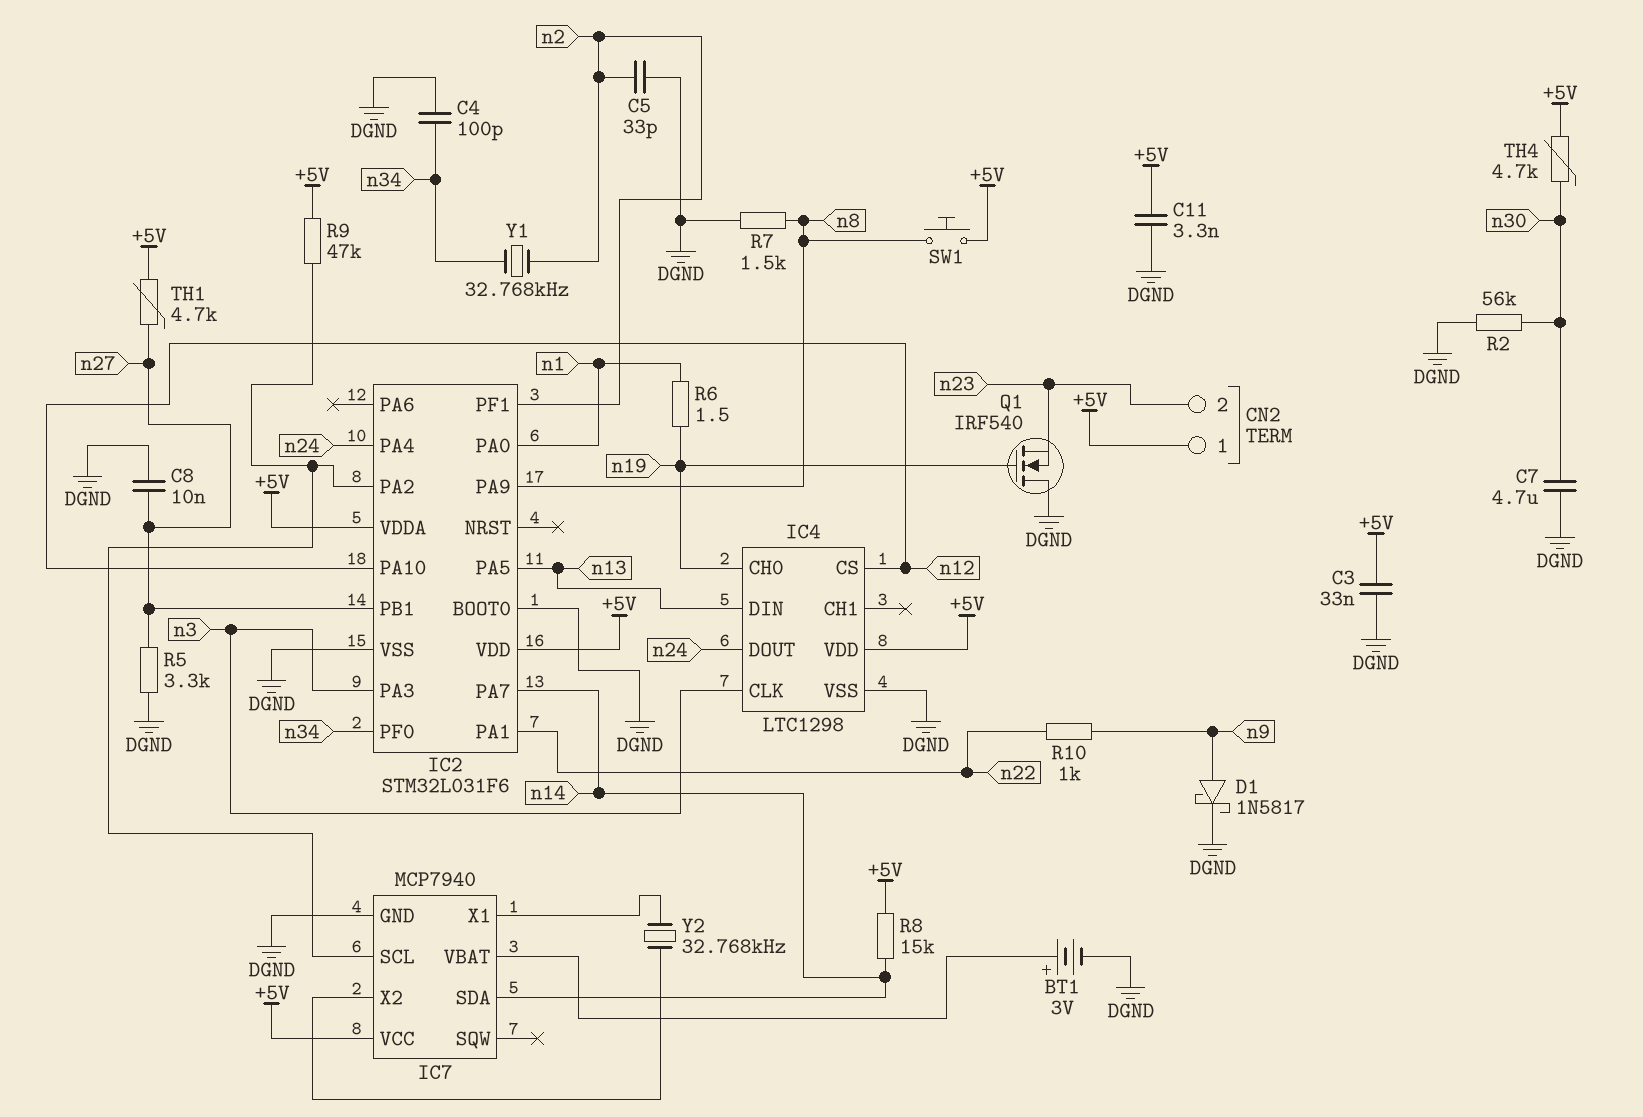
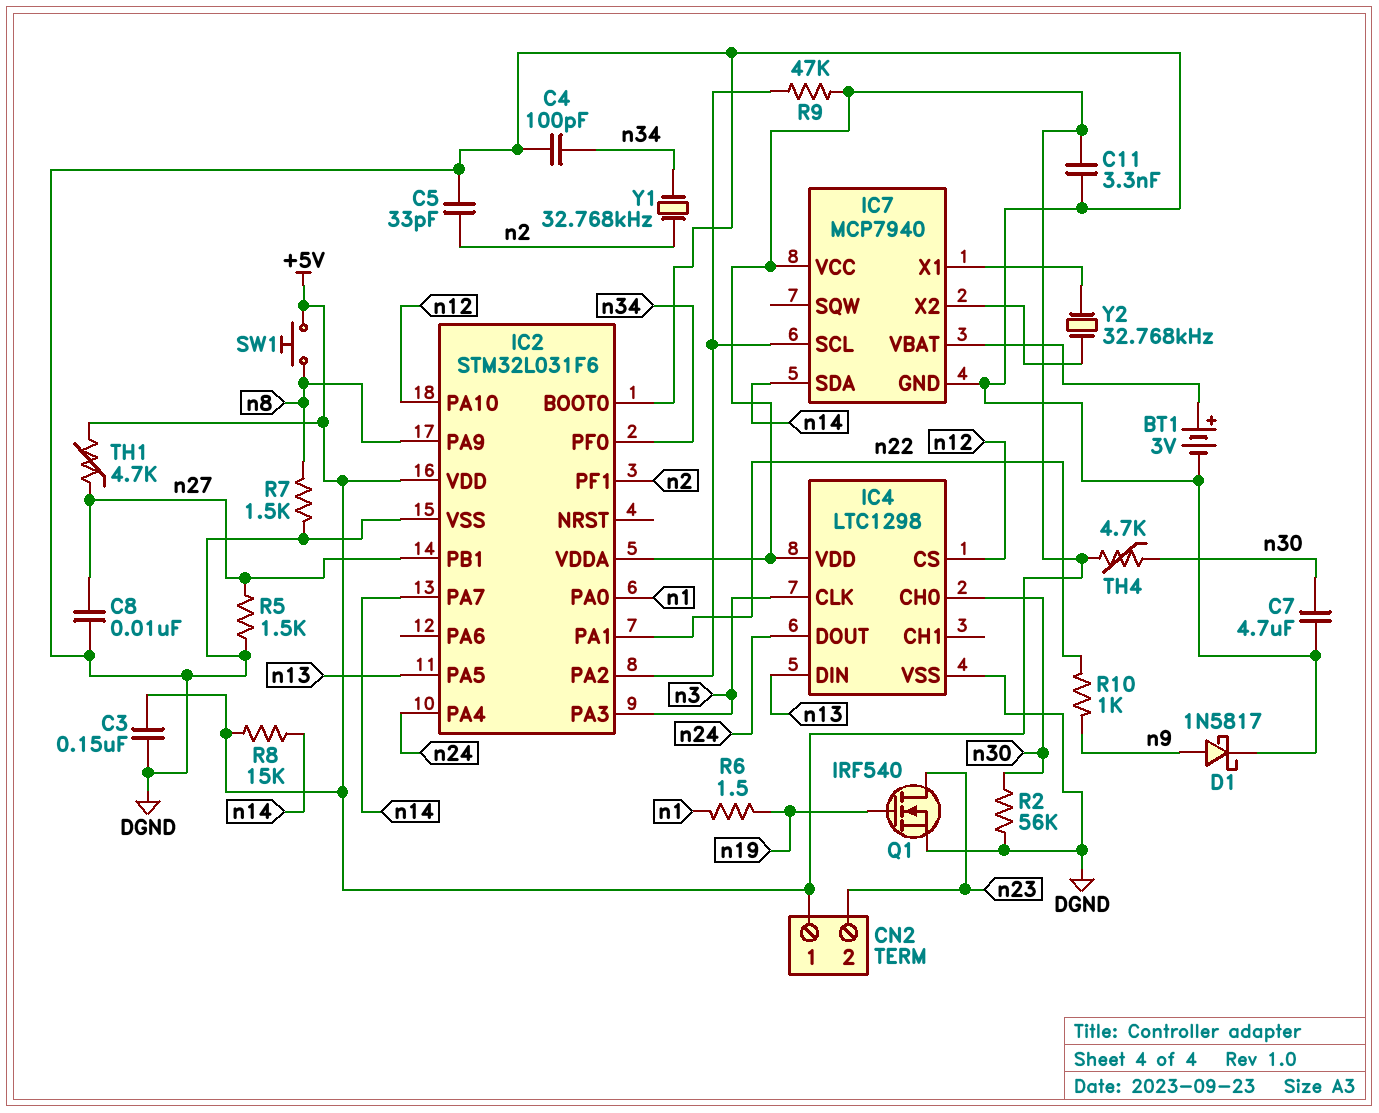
C3: 33nF (+5V, DGND) -> 150nF (+5V, DGND)
IC4 pin CH0: n19 -> n30
Q1: NMOS IRF540 (G n19, D DGND, S n23) -> NMOS IRF540 (G n19, D n23, S DGND)
R5: 3.3k (DGND, n27) -> 1.5k (DGND, n27)

